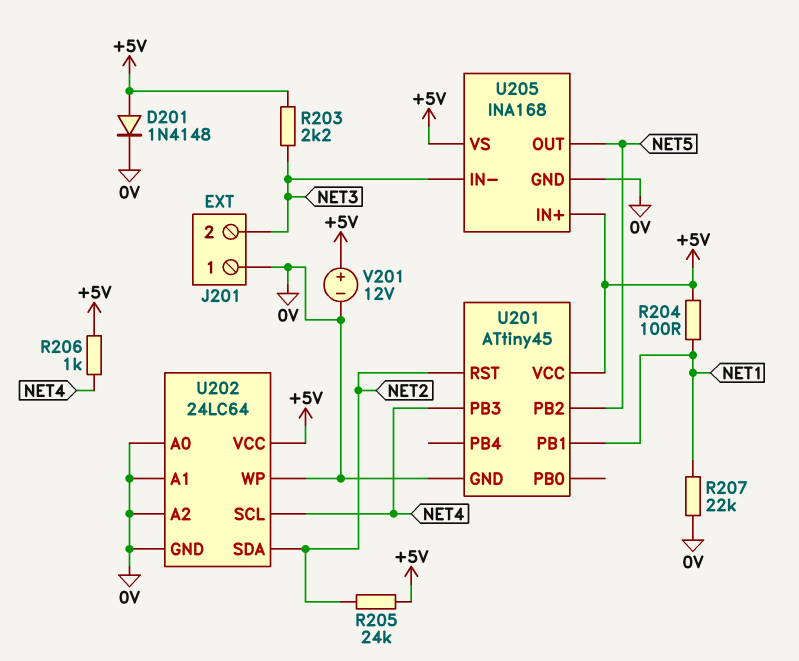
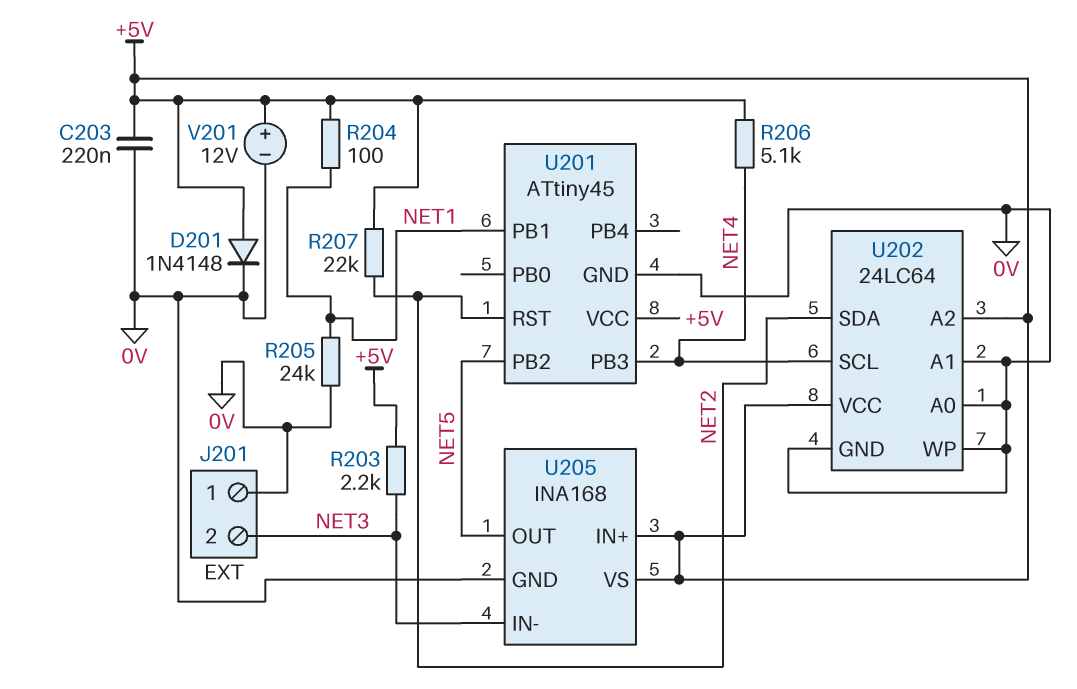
C203: none -> 220nF (+5V, 0V)
R205: 24k (+5V, NET2) -> 24k (0V, NET1)
R206: 1k (+5V, NET4) -> 5.1k (+5V, NET4)
R207: 22k (0V, NET1) -> 22k (+5V, NET2)
U202 pin A2: 0V -> +5V

